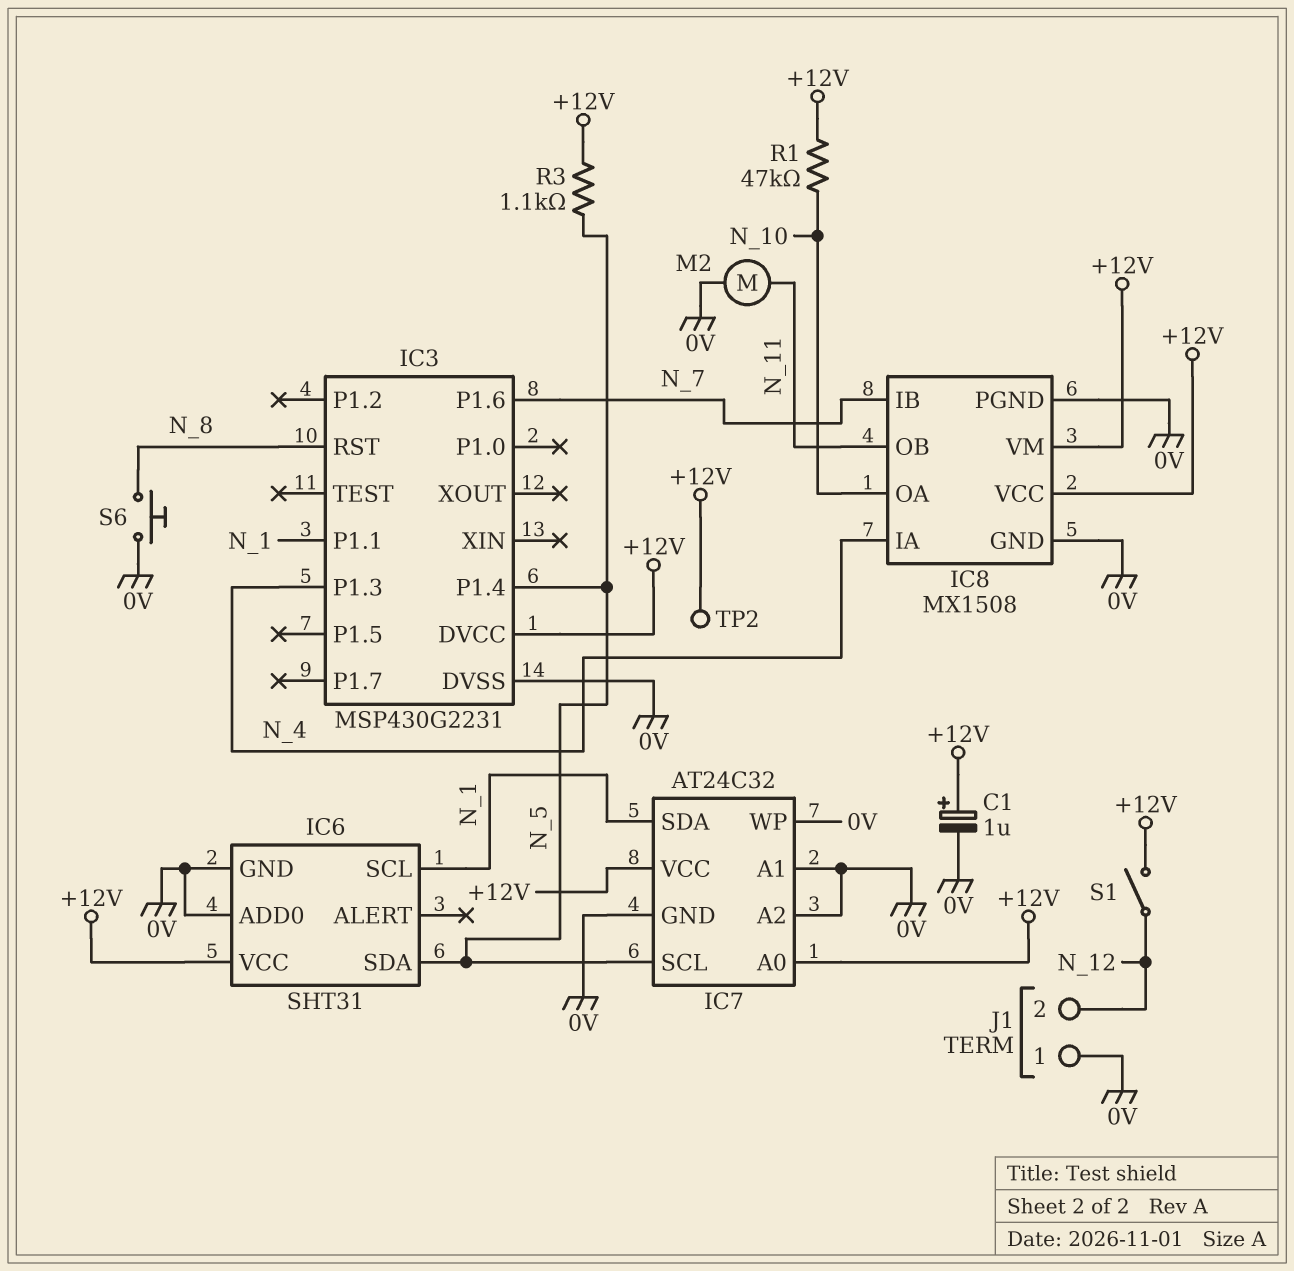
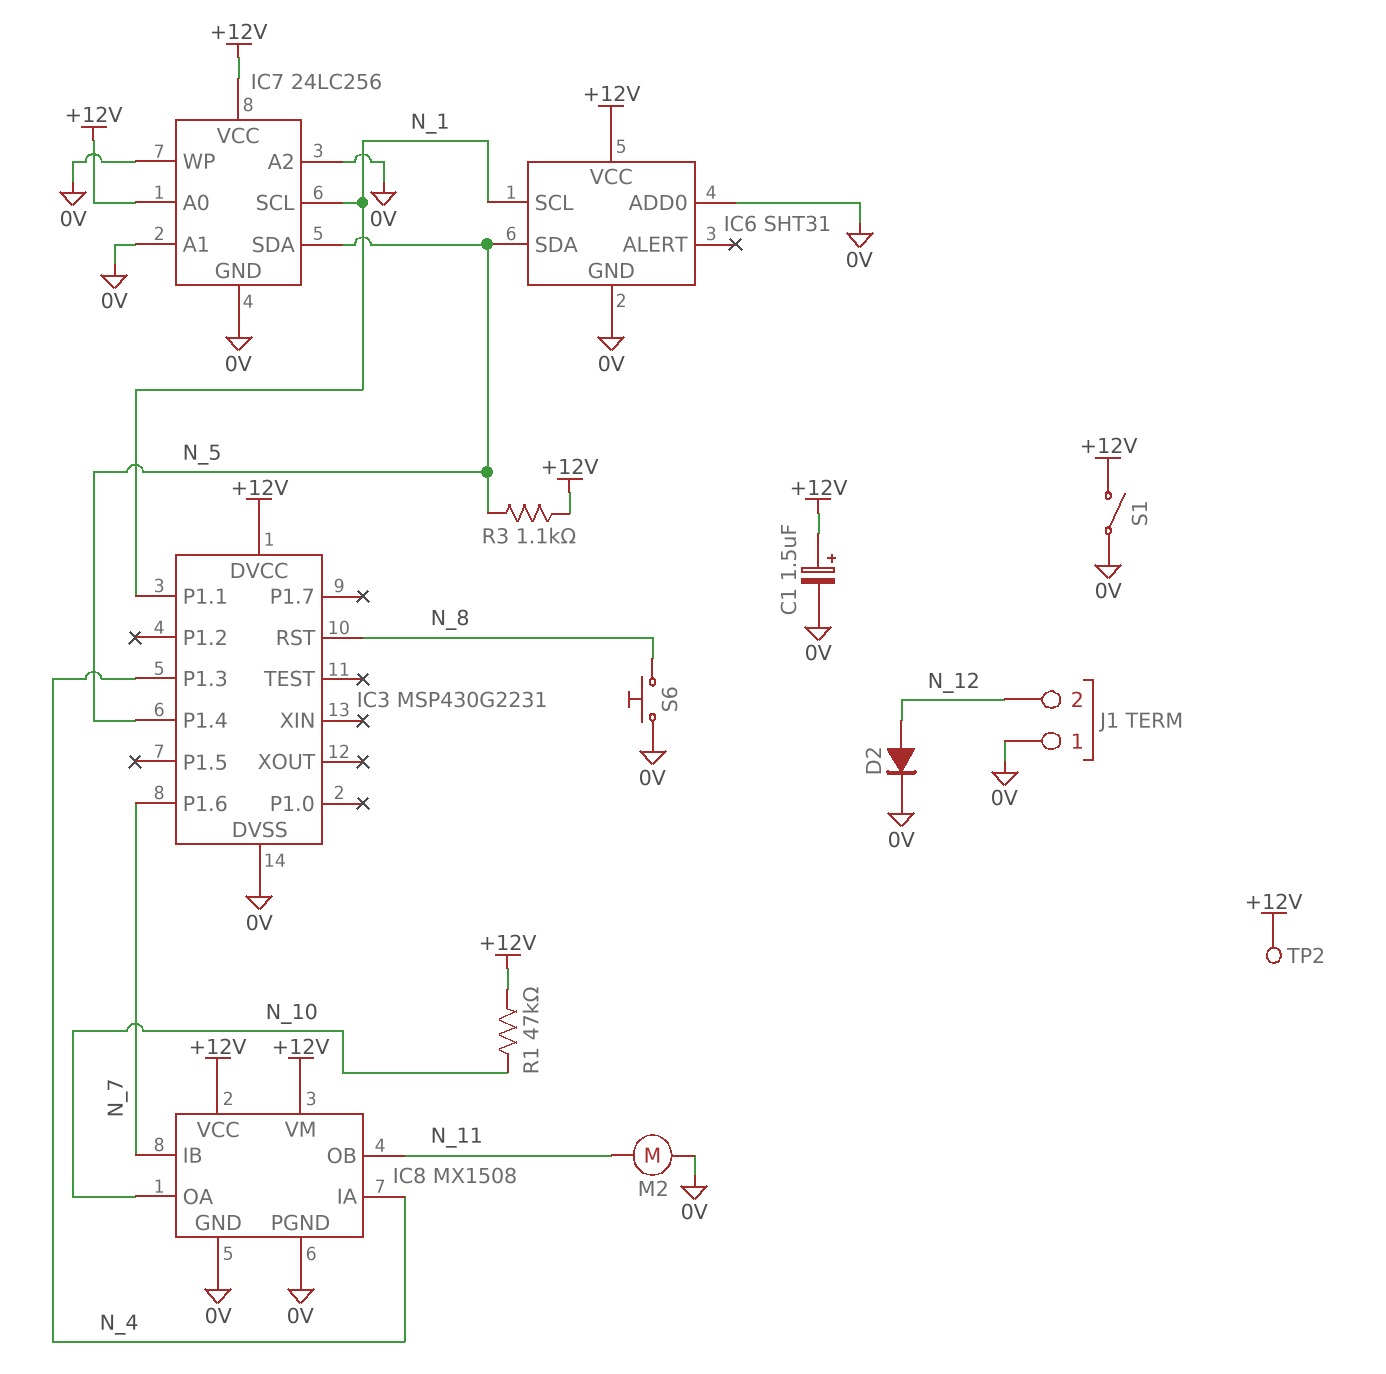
C1: 1uF (plus +12V, minus 0V) -> 1.5uF (plus +12V, minus 0V)
D2: none -> diode (A N_12, K 0V)
IC7: AT24C32 -> 24LC256
IC7 pin SCL: N_5 -> N_1
IC7 pin SDA: N_1 -> N_5
S1: switch (+12V, N_12) -> switch (+12V, 0V)

